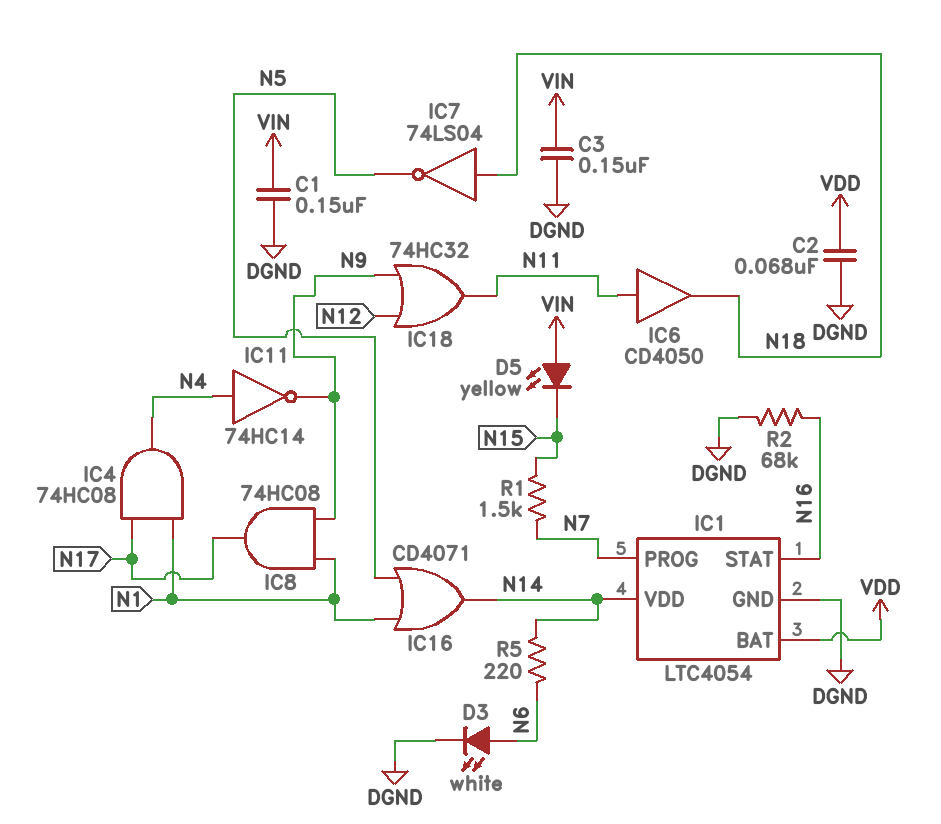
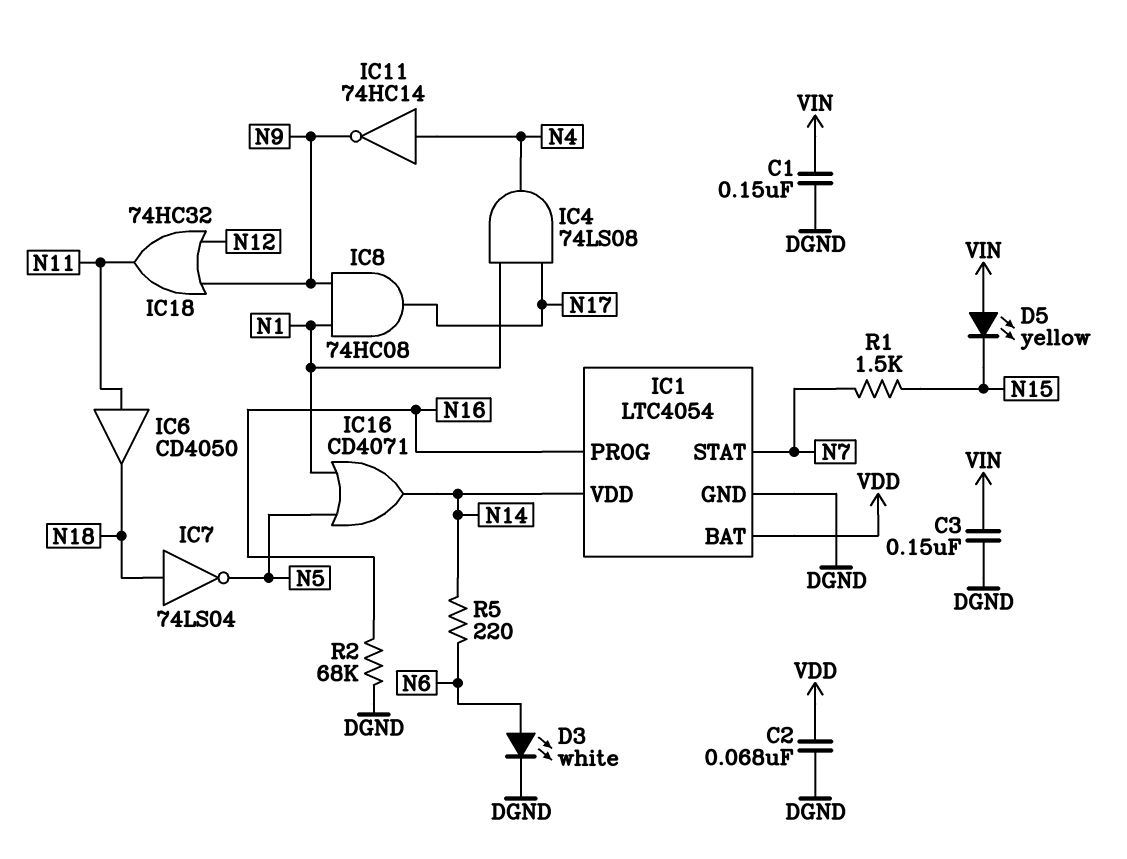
IC1 pin PROG: N7 -> N16
IC1 pin STAT: N16 -> N7
IC4: AND 74HC08 (in N1, in N17, out N4) -> AND 74LS08 (in N1, in N17, out N4)

